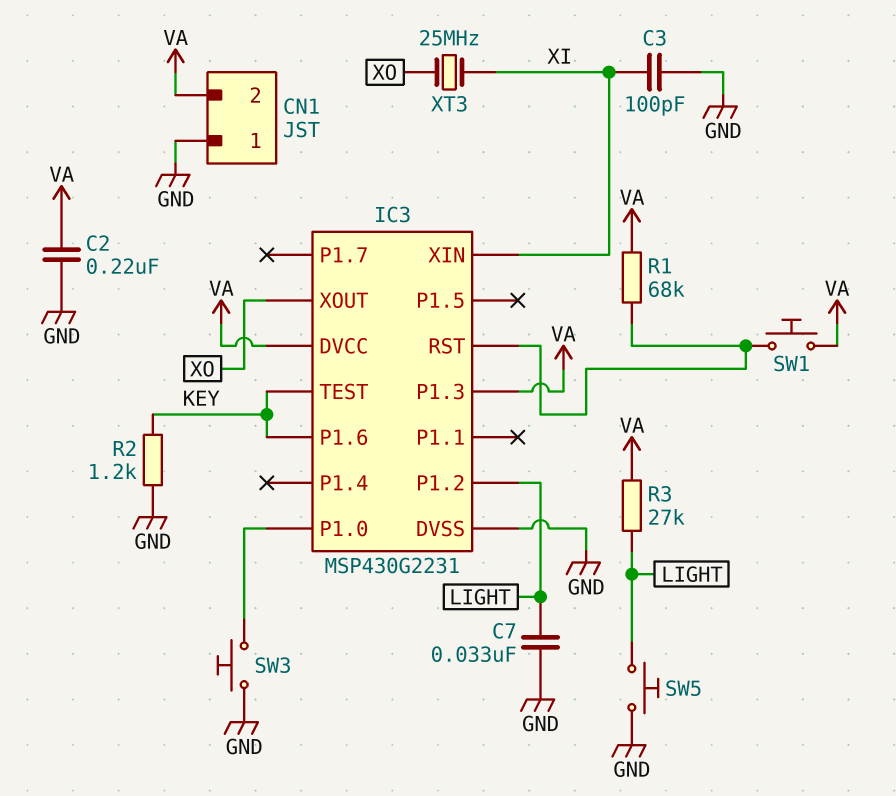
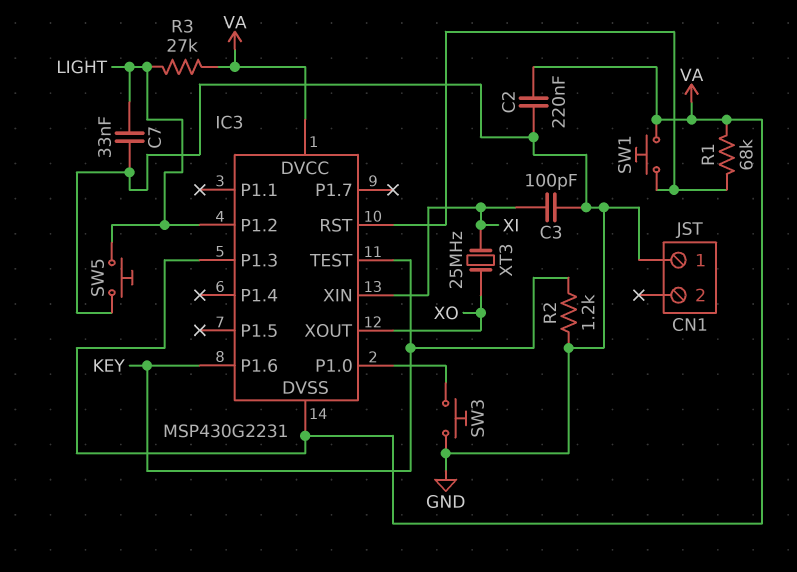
CN1 pin 2: VA -> none
IC3 pin DVSS: GND -> VA

